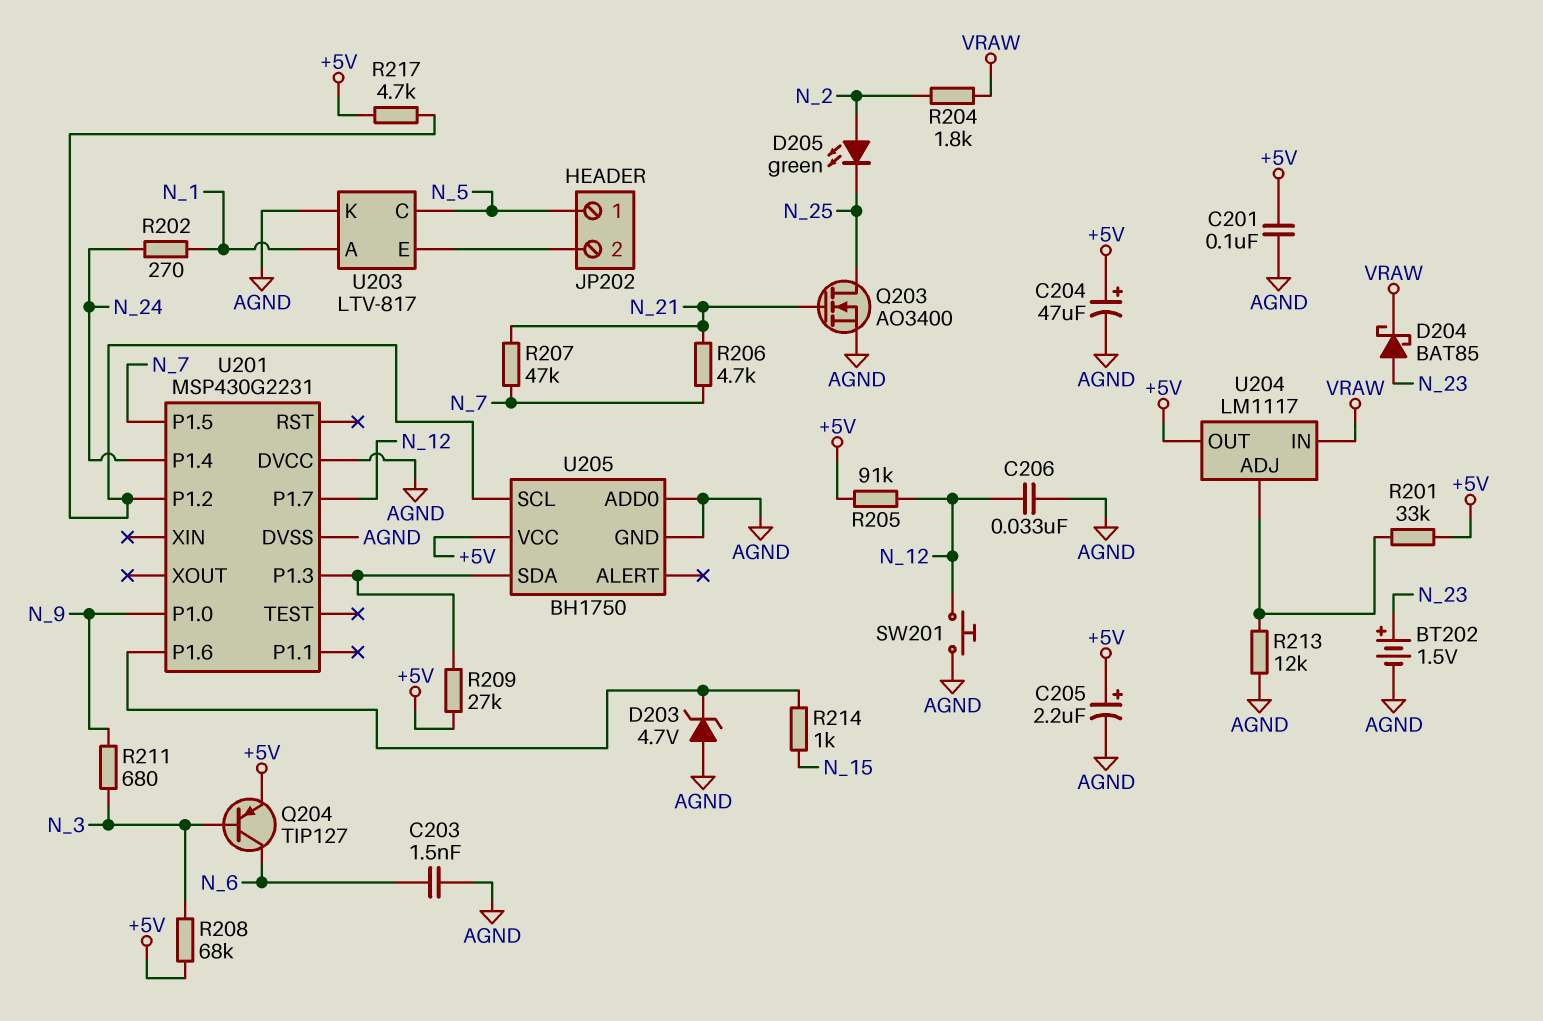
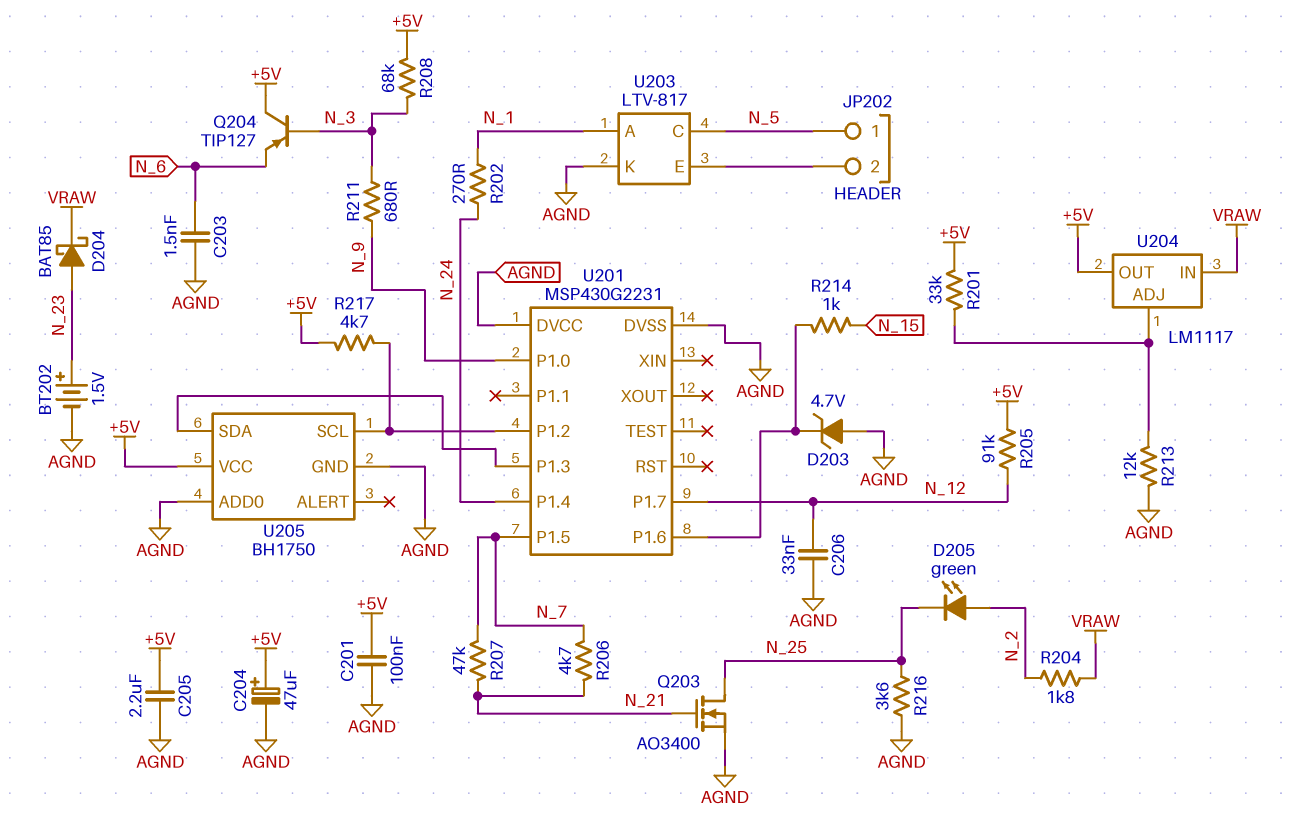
C205: 2.2uF (plus +5V, minus AGND) -> 2.2uF (+5V, AGND)
Q204: PNP TIP127 (B N_3, C N_6, E +5V) -> PNP TIP127 (B N_3, C +5V, E N_6)
R209: 27k (+5V, U201/P1.3) -> none
R216: none -> 3.6k (AGND, N_25)
SW201: button (AGND, N_12) -> none

